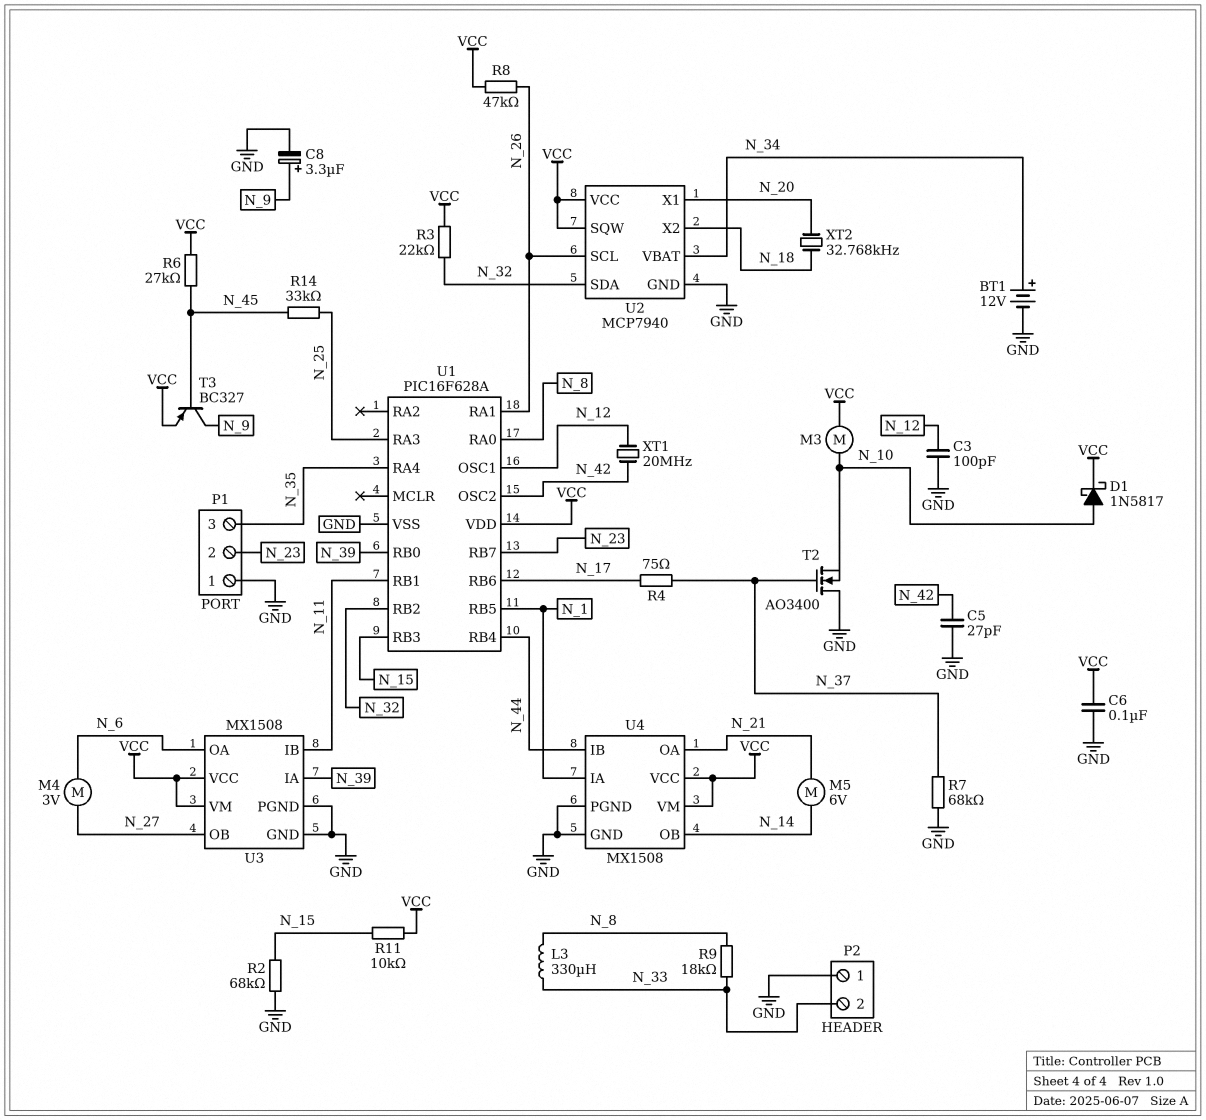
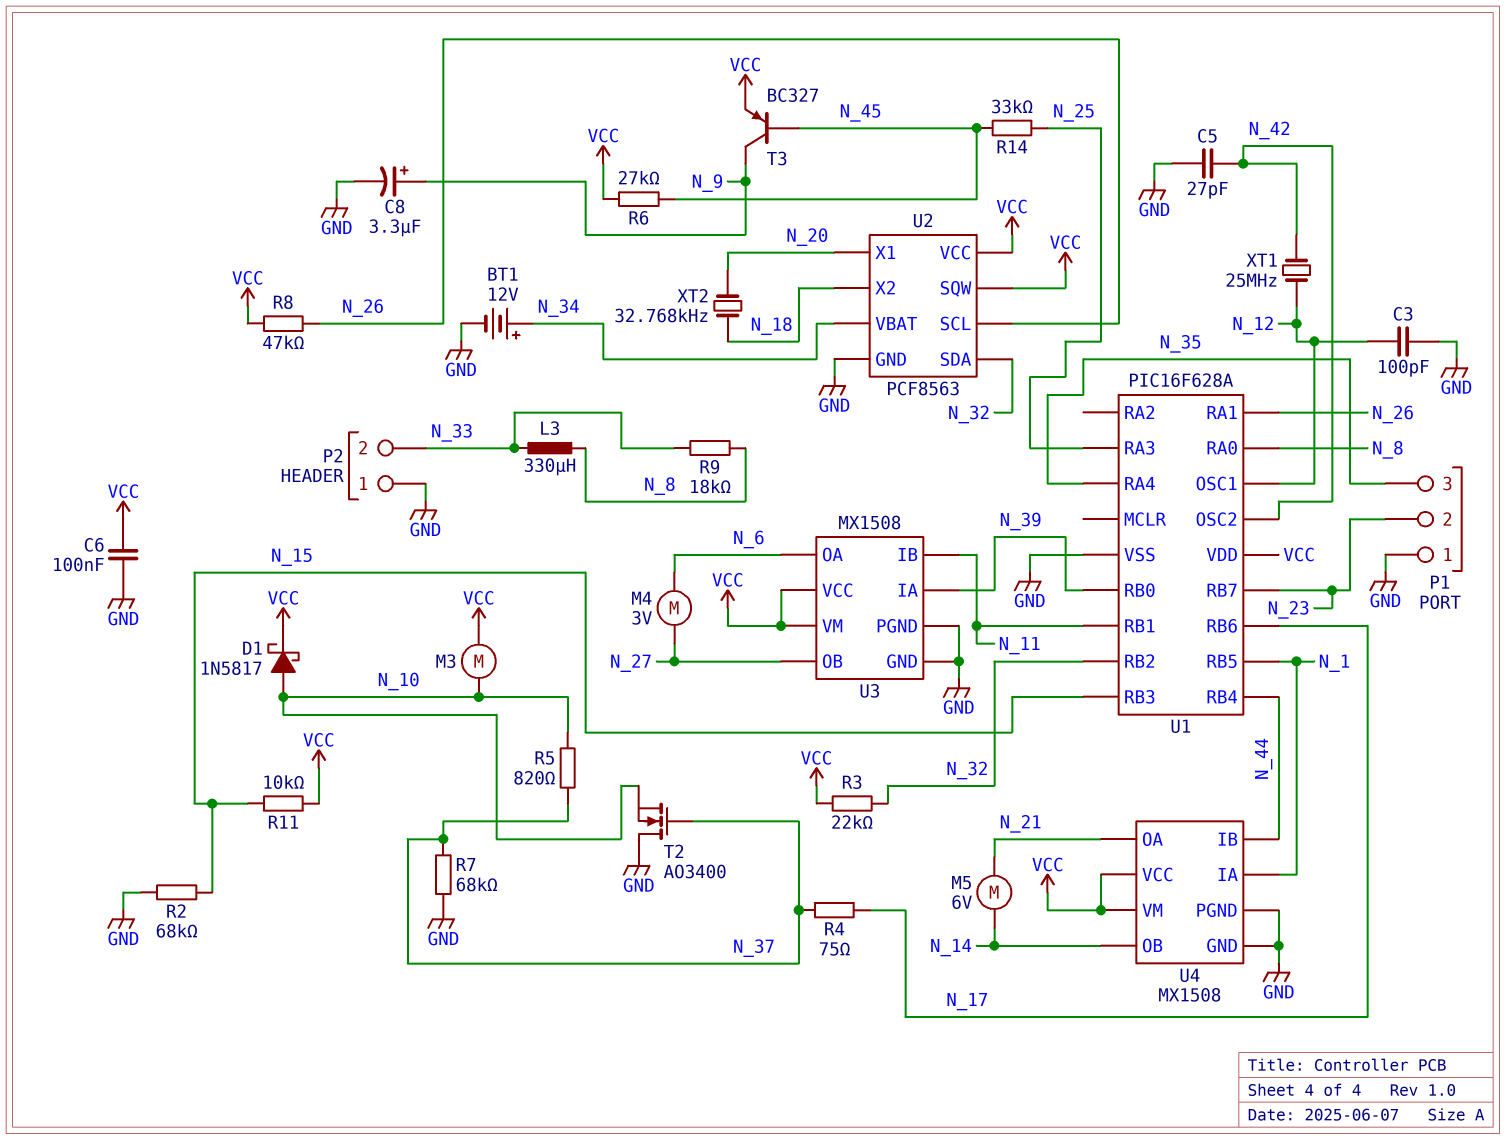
R5: none -> 820 (N_10, N_37)
U2: MCP7940 -> PCF8563
XT1: 20MHz (N_12, N_42) -> 25MHz (N_12, N_42)

